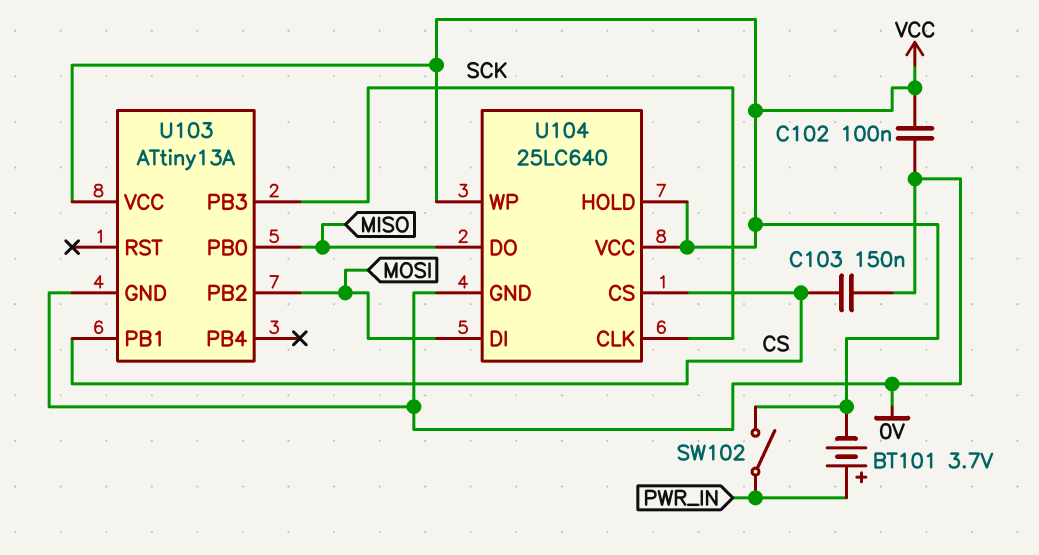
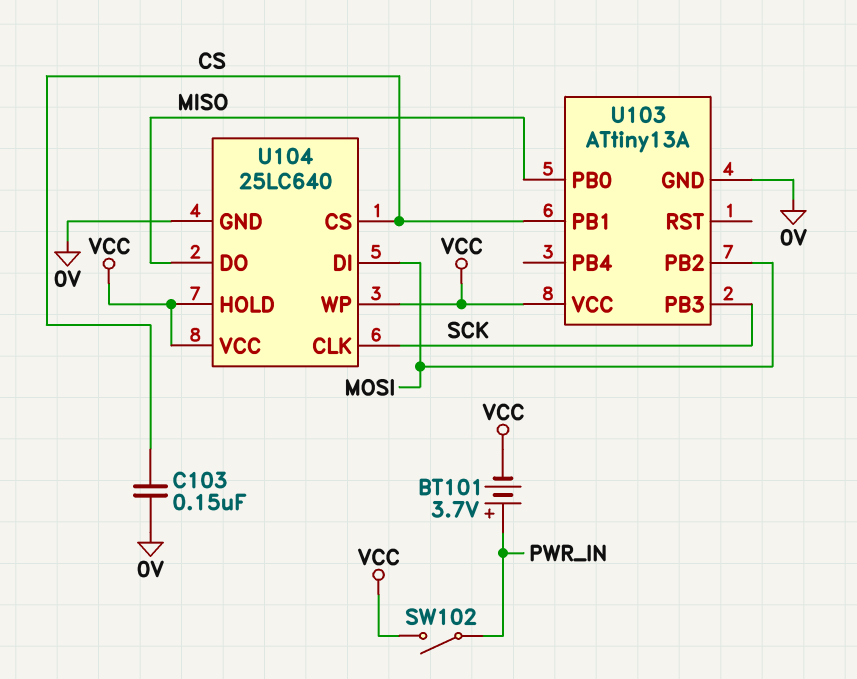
C102: 100nF (0V, VCC) -> none

